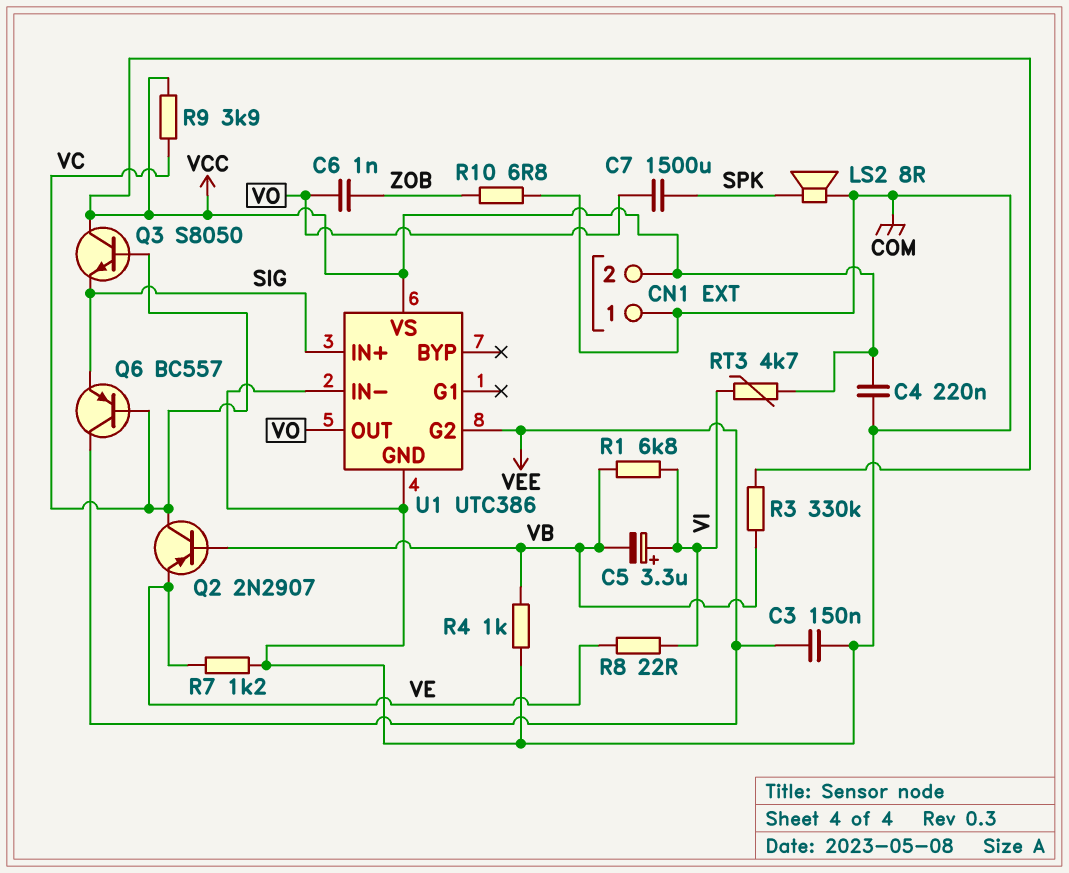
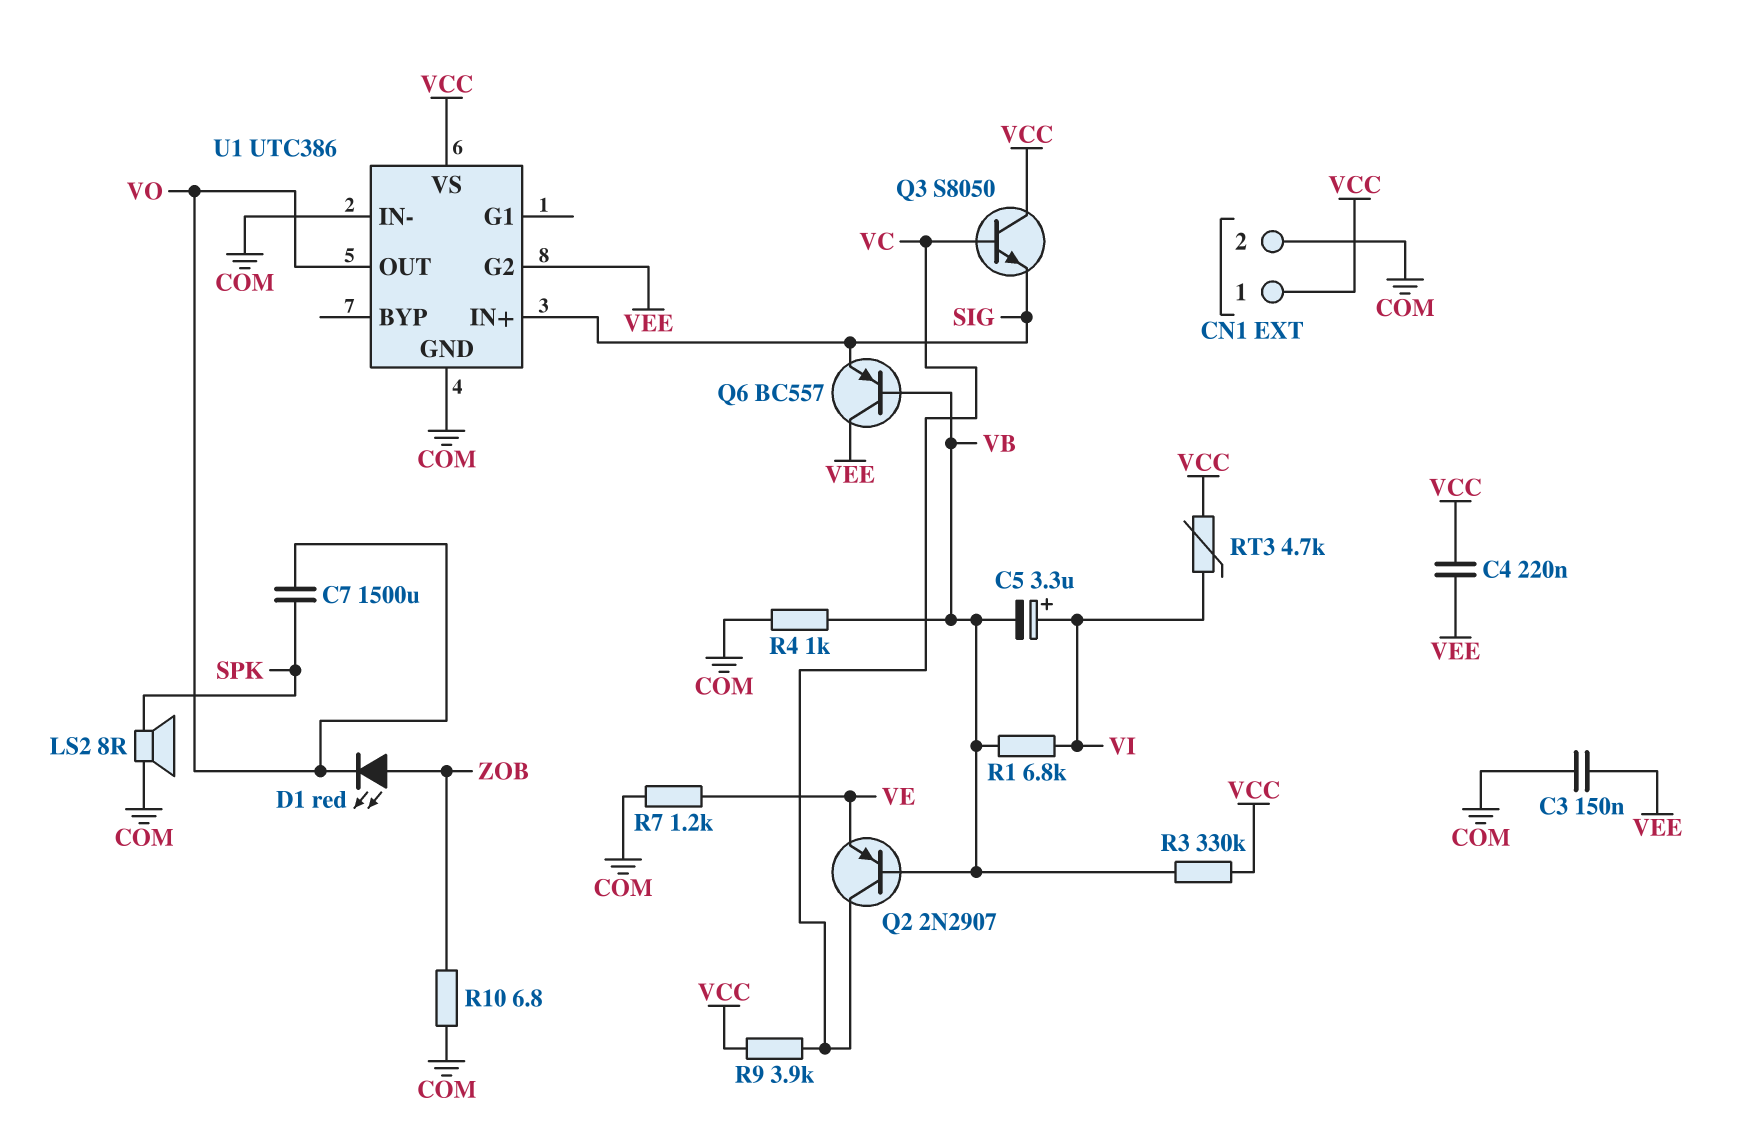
C4: 220nF (COM, VCC) -> 220nF (VCC, VEE)
C6: 1nF (VO, ZOB) -> none
CN1 pin 1: COM -> VCC
CN1 pin 2: VCC -> COM
D1: none -> LED red (A ZOB, K VO)
Q6: PNP BC557 (B VC, C VEE, E SIG) -> PNP BC557 (B VB, C VEE, E SIG)
R8: 22 (VE, VI) -> none

